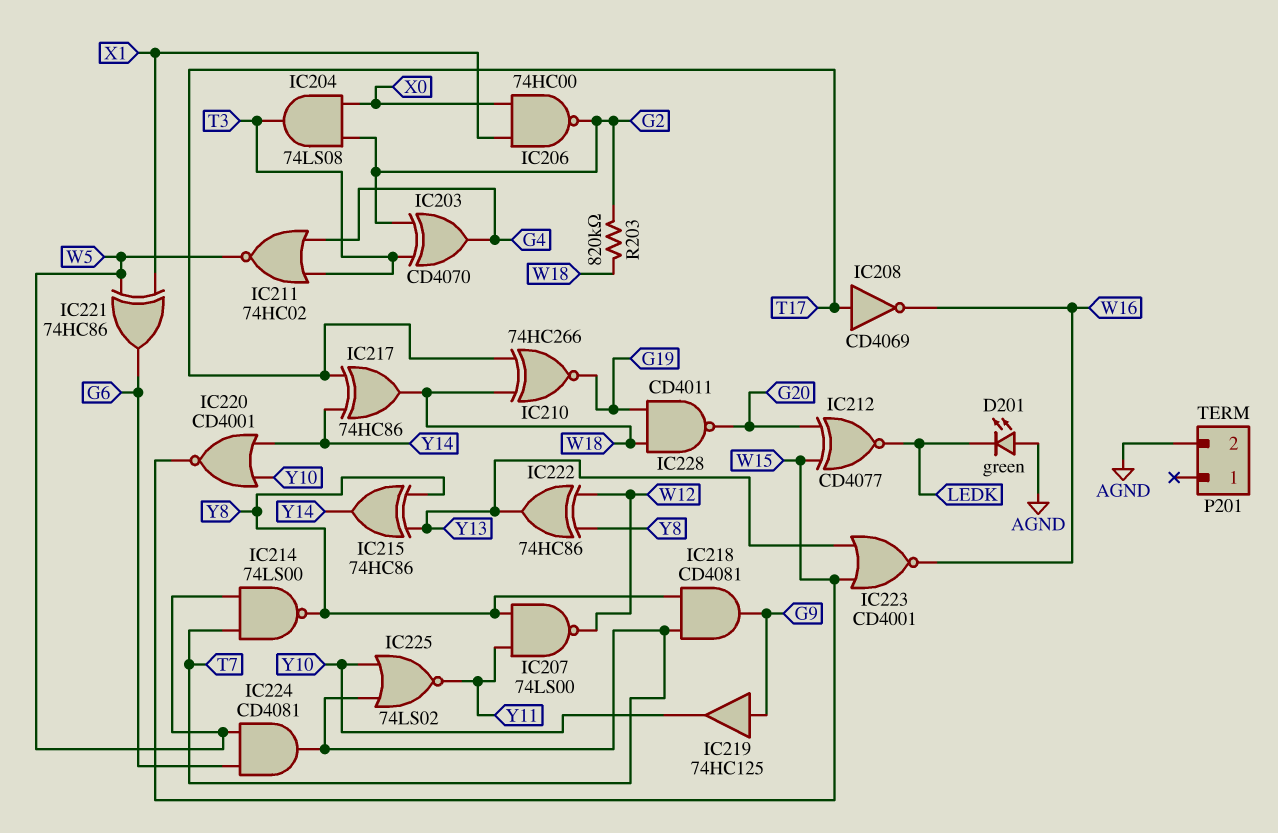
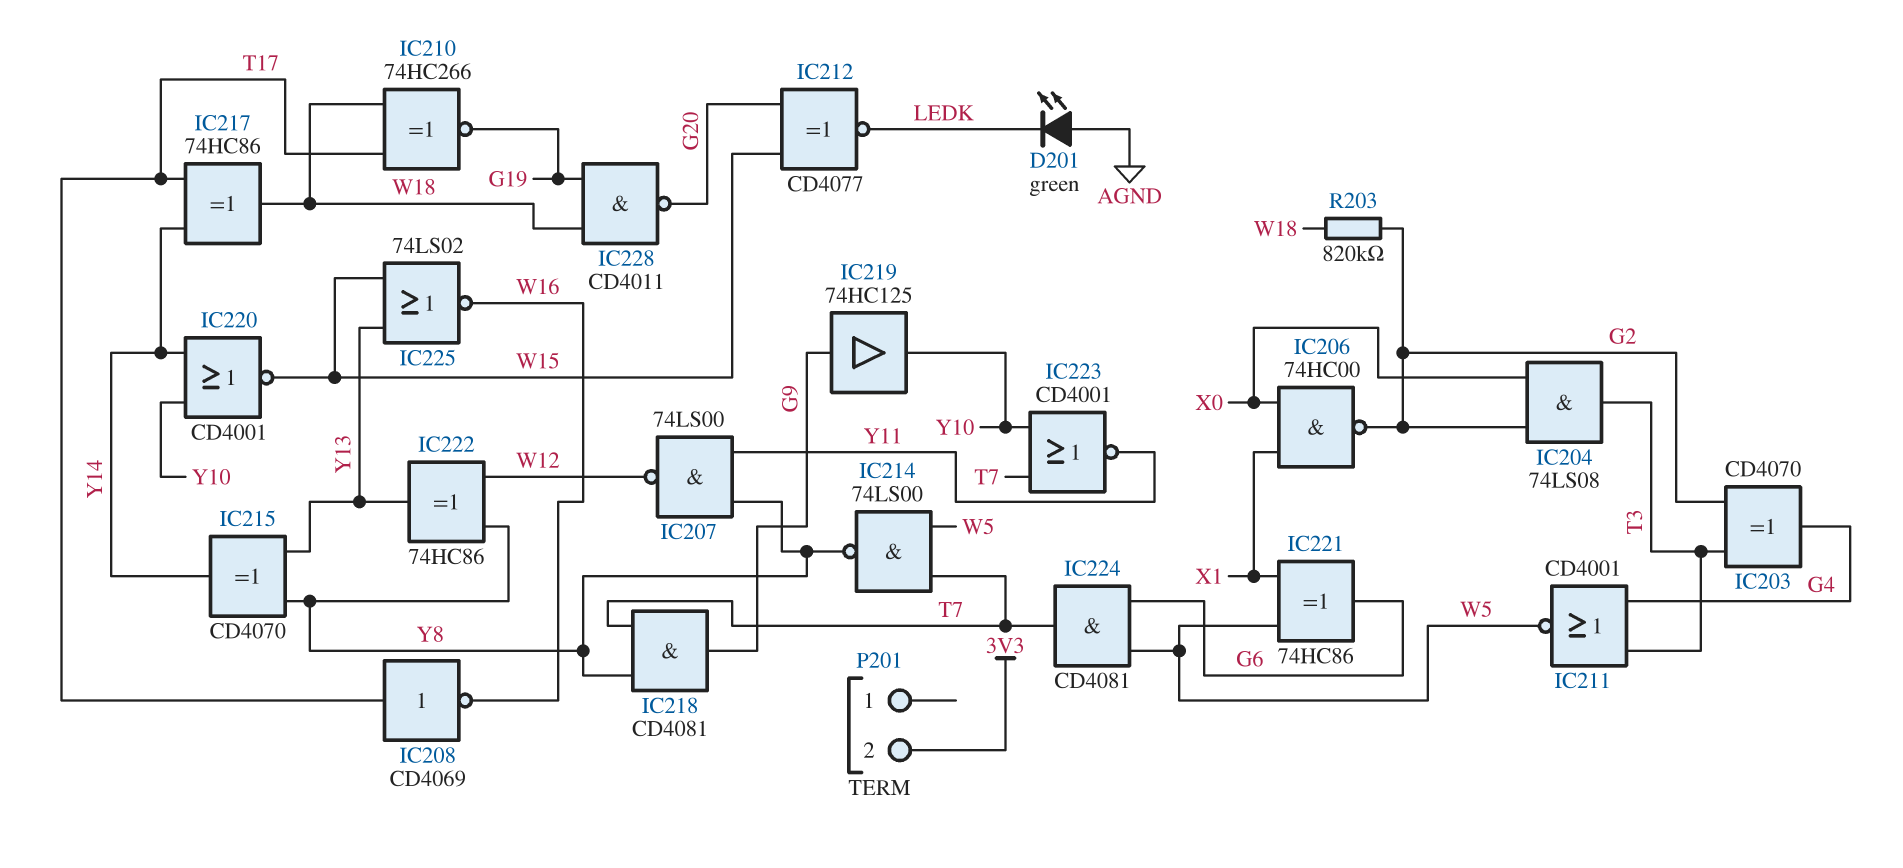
IC211: NOR 74HC02 (in G4, in T3, out W5) -> NOR CD4001 (in G4, in T3, out W5)
IC215: XOR 74HC86 (in Y8, in Y13, out Y14) -> XOR CD4070 (in Y8, in Y13, out Y14)
IC223: NOR CD4001 (in W15, in Y13, out W16) -> NOR CD4001 (in T7, in Y10, out Y11)
IC225: NOR 74LS02 (in T7, in Y10, out Y11) -> NOR 74LS02 (in W15, in Y13, out W16)
P201 pin 2: AGND -> 3V3

